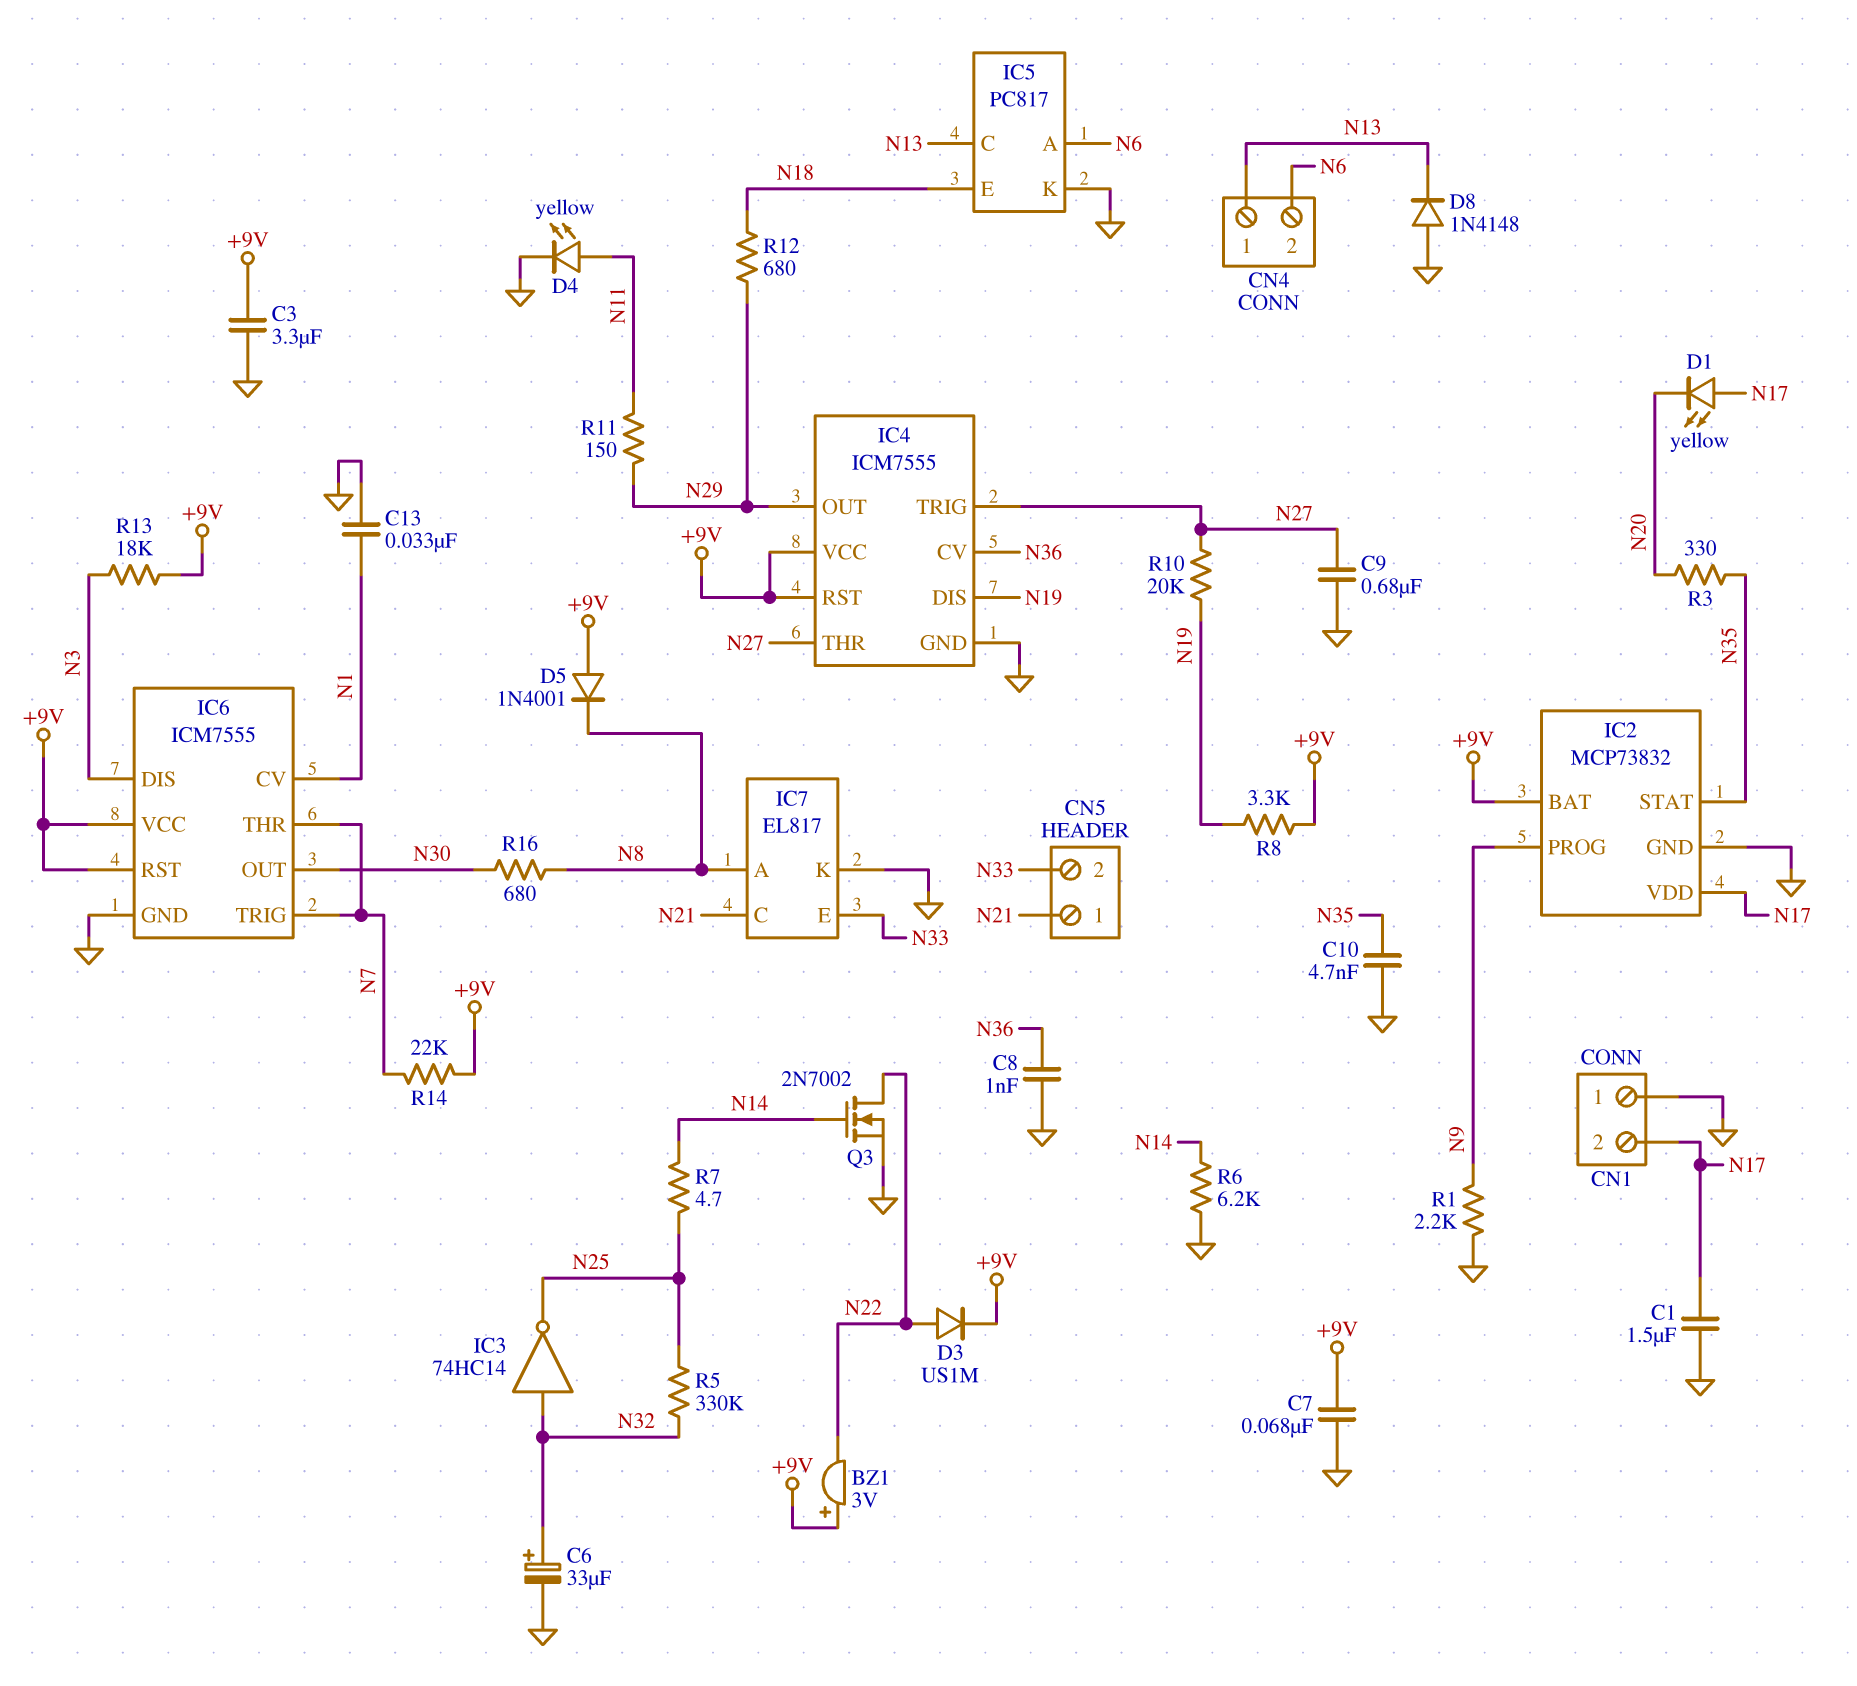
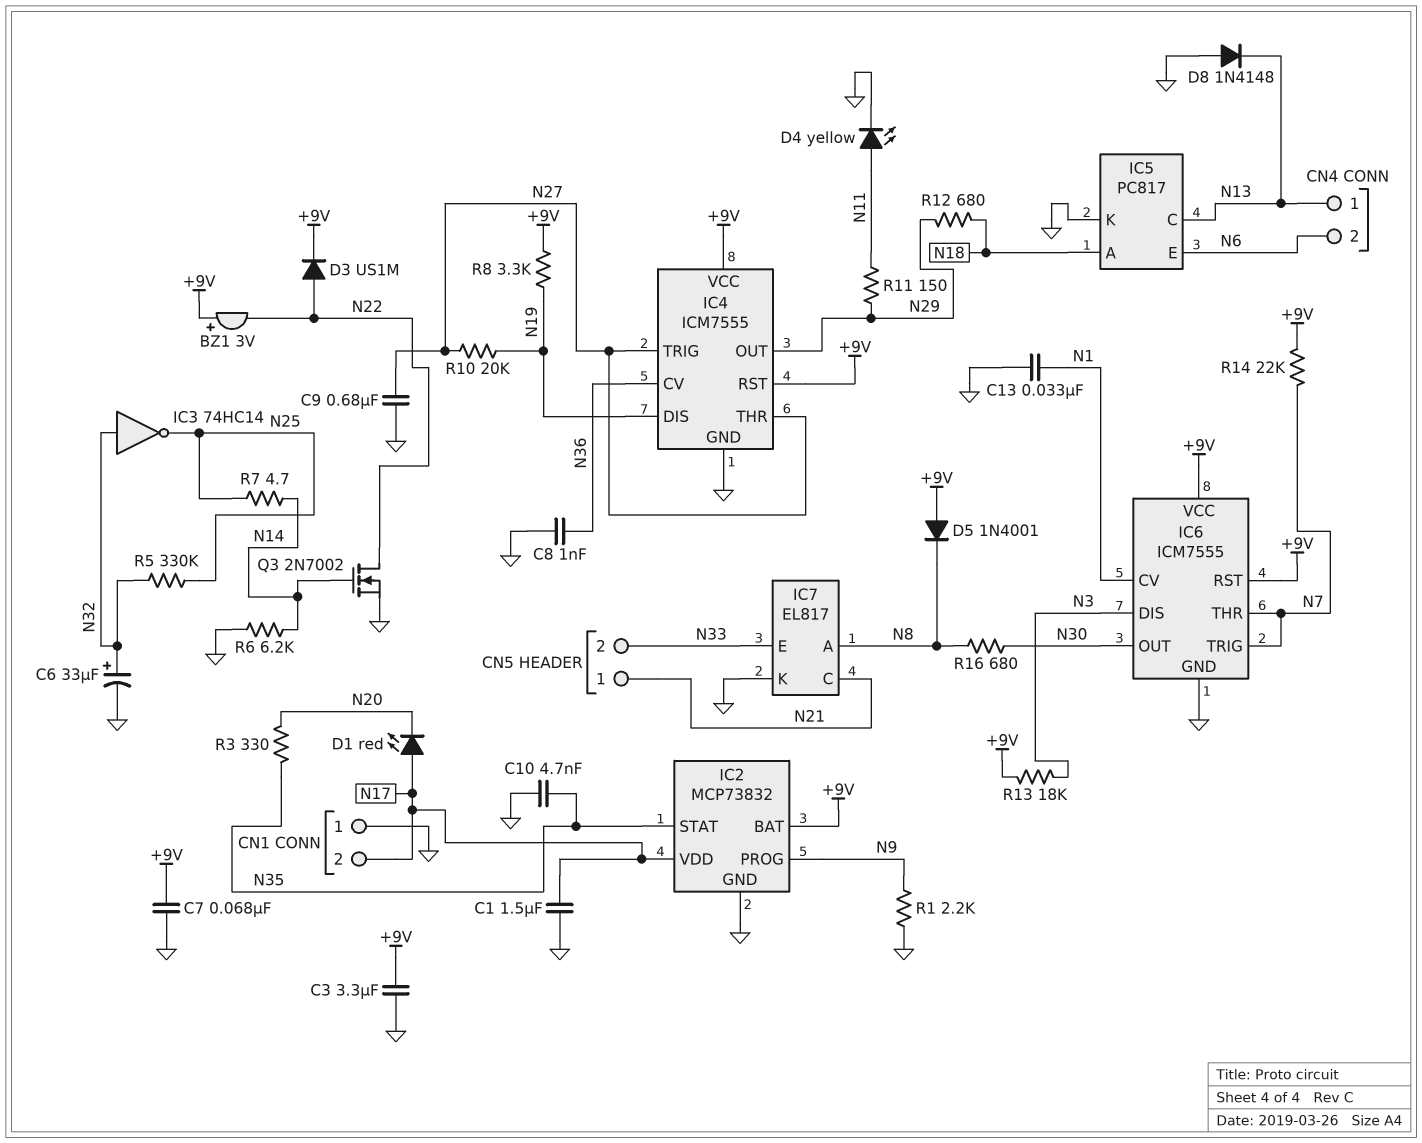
D1: LED yellow (A N17, K N20) -> LED red (A N17, K N20)
IC5 pin A: N6 -> N18
IC5 pin E: N18 -> N6

